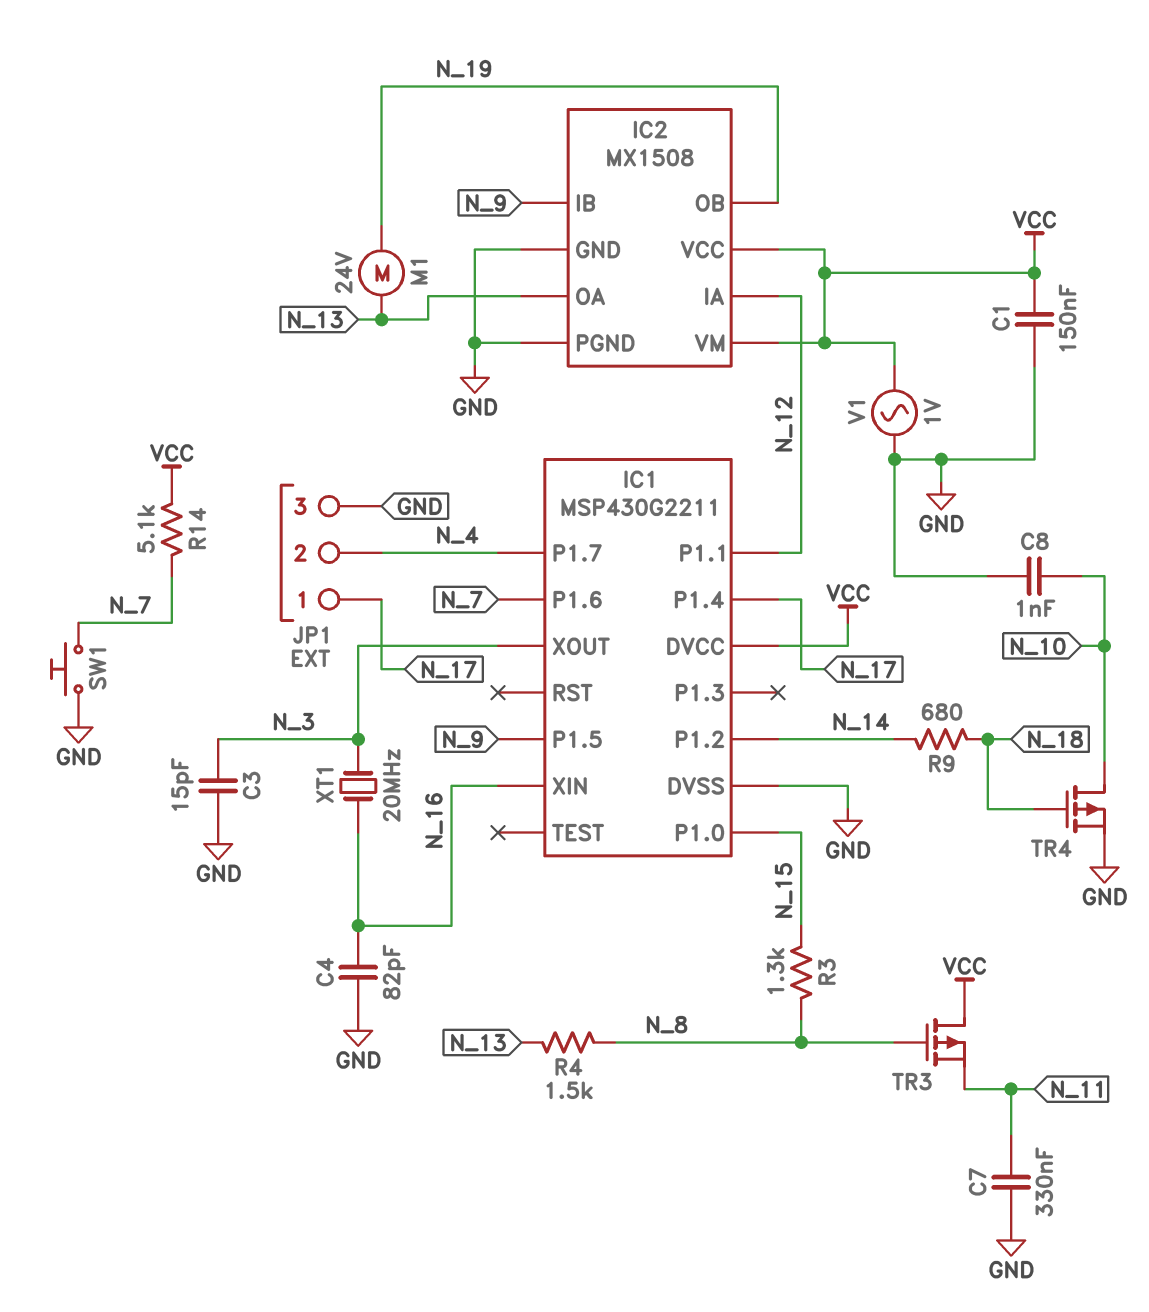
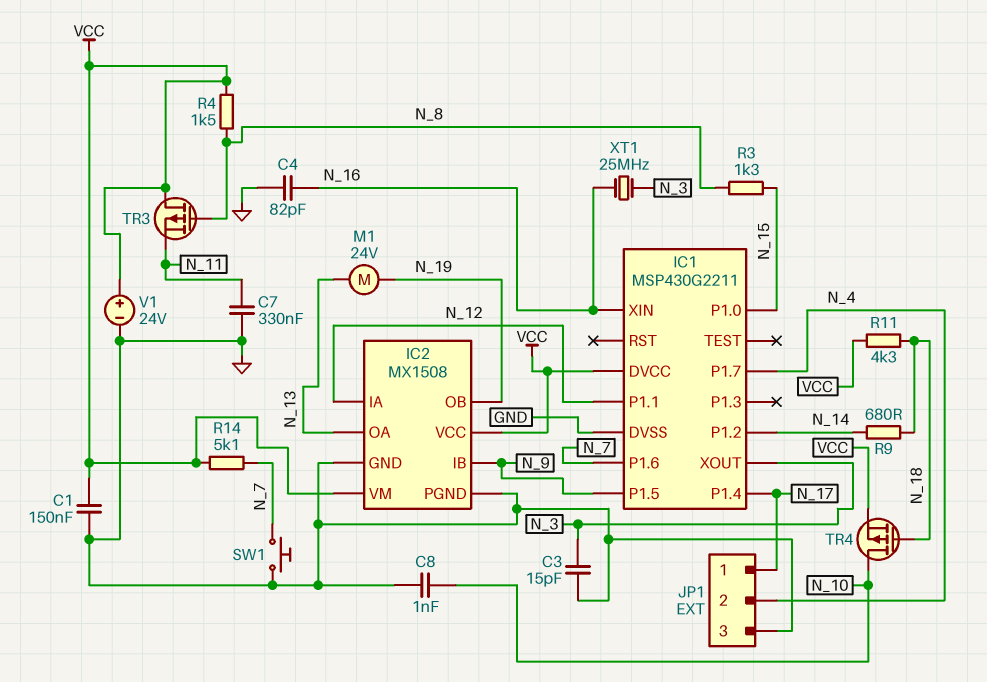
R4: 1.5k (N_8, N_13) -> 1.5k (N_8, VCC)
R11: none -> 4.3k (N_18, VCC)
TR4: PMOS (G N_18, D N_10, S GND) -> PMOS (G N_18, D N_10, S VCC)
V1: AC 1V (GND, VCC) -> 24V (plus VCC, minus GND)
XT1: 20MHz (N_3, N_16) -> 25MHz (N_3, N_16)

